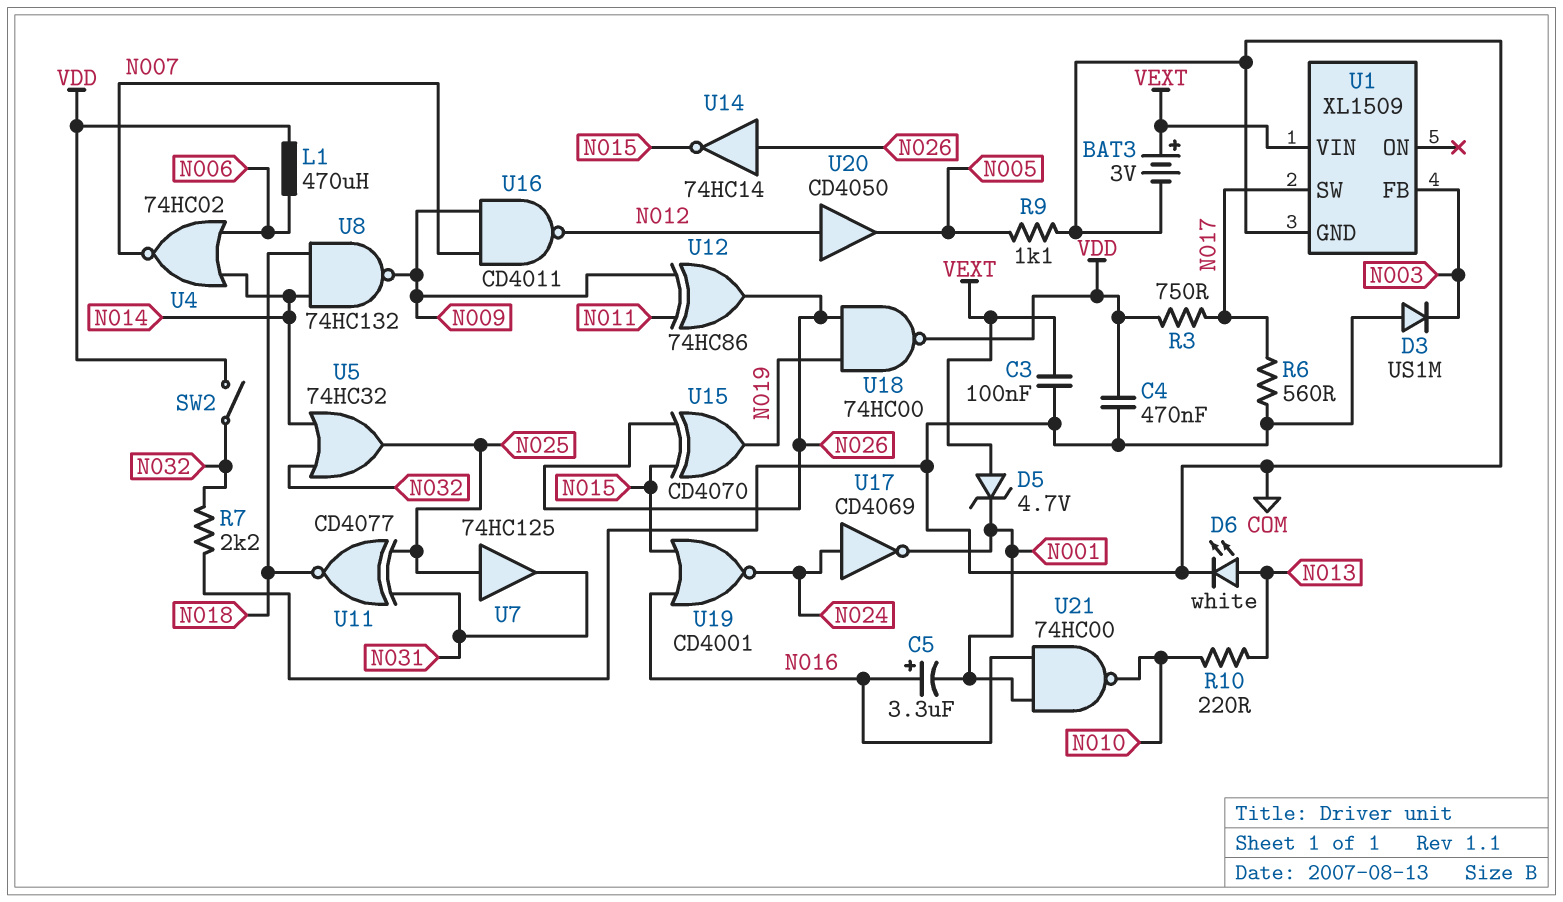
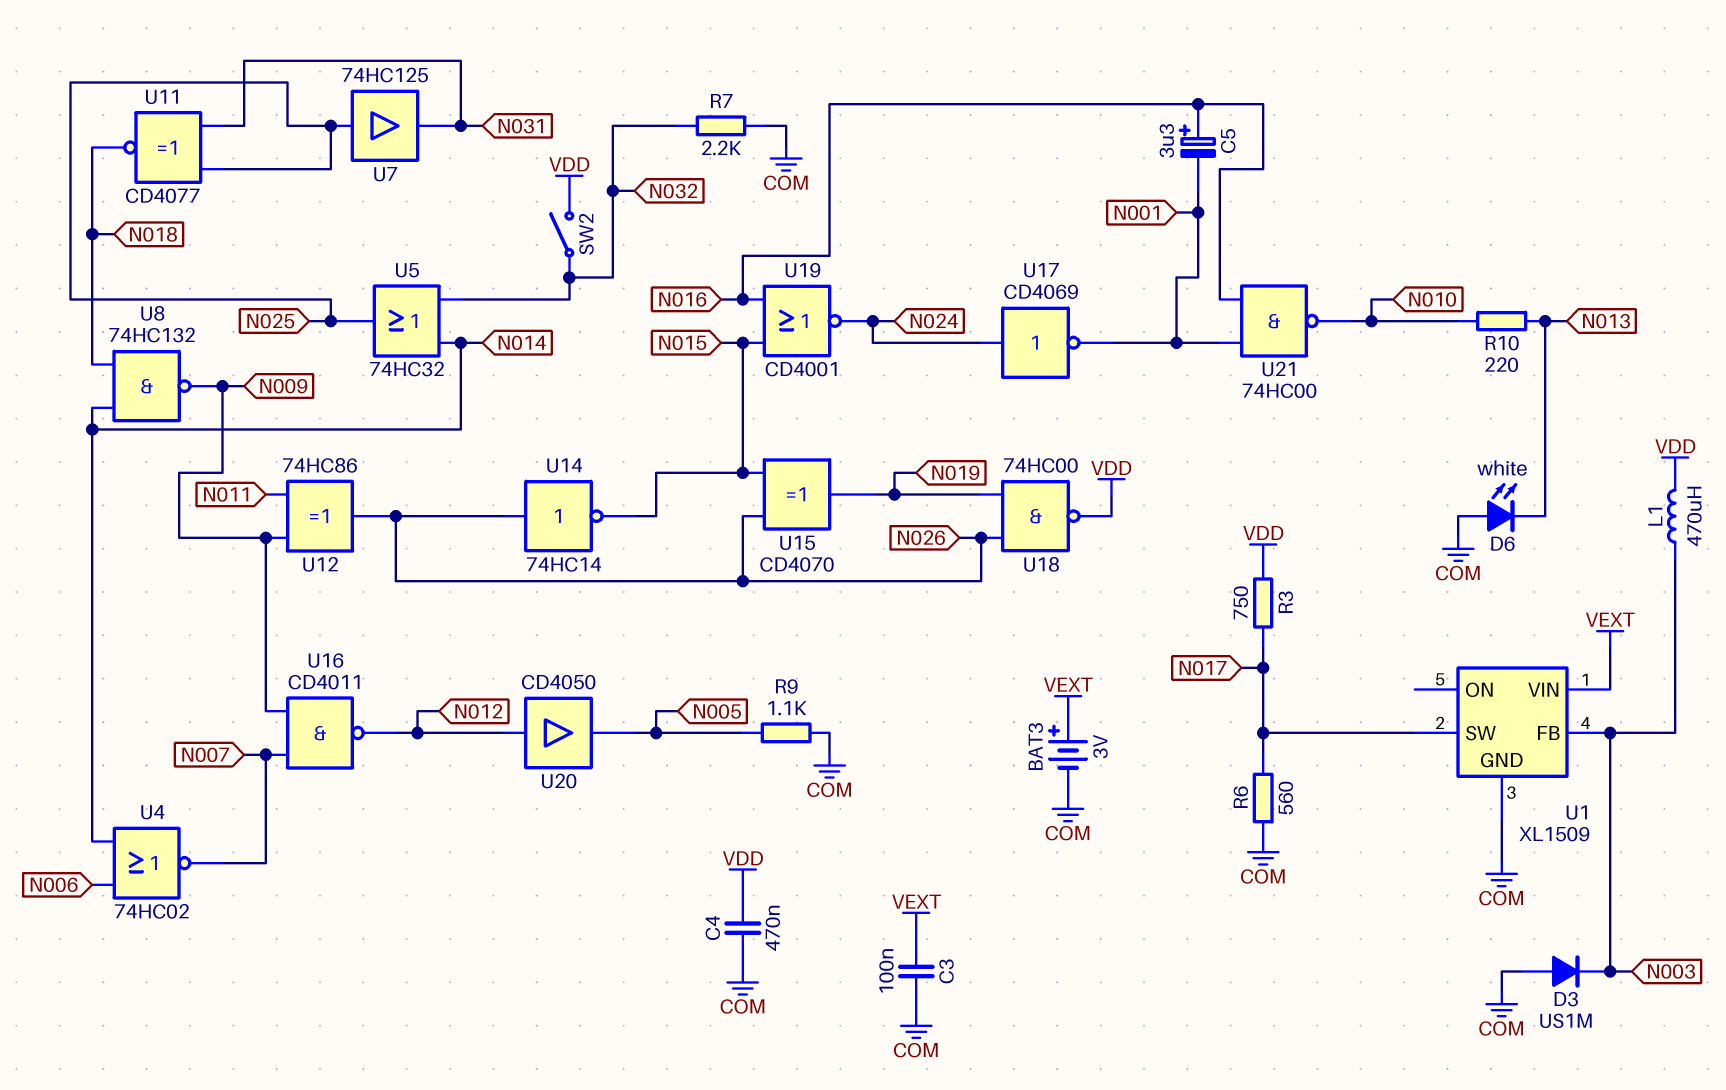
D5: zener 4.7V (A VEXT, K N001) -> none
D6: LED white (A N013, K COM) -> LED white (A COM, K N013)
L1: 470uH (N006, VDD) -> 470uH (N003, VDD)

